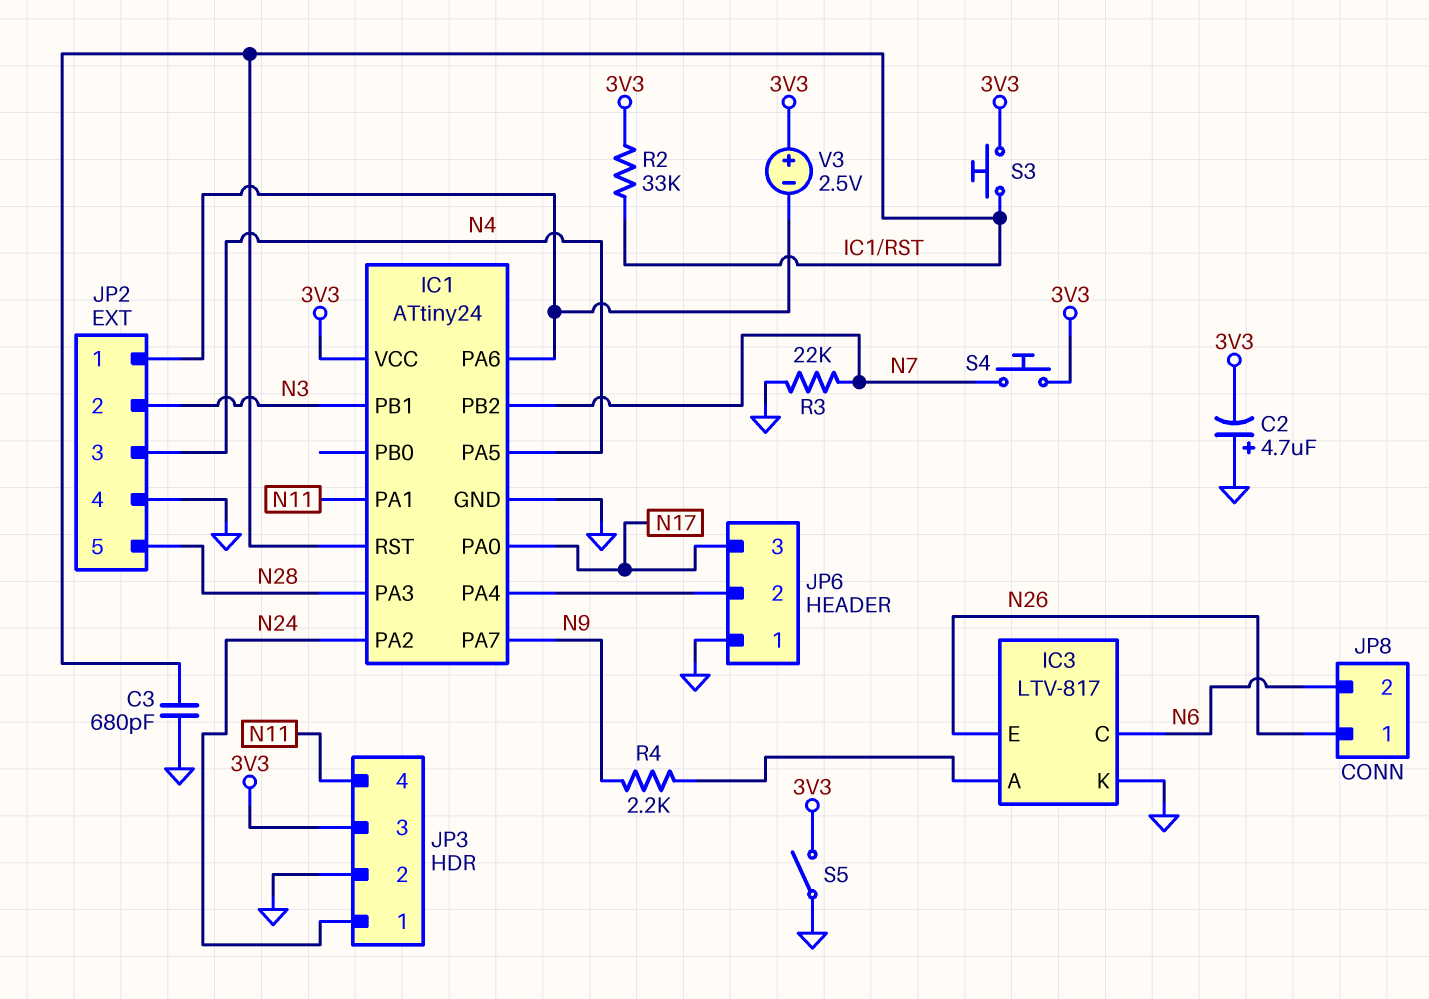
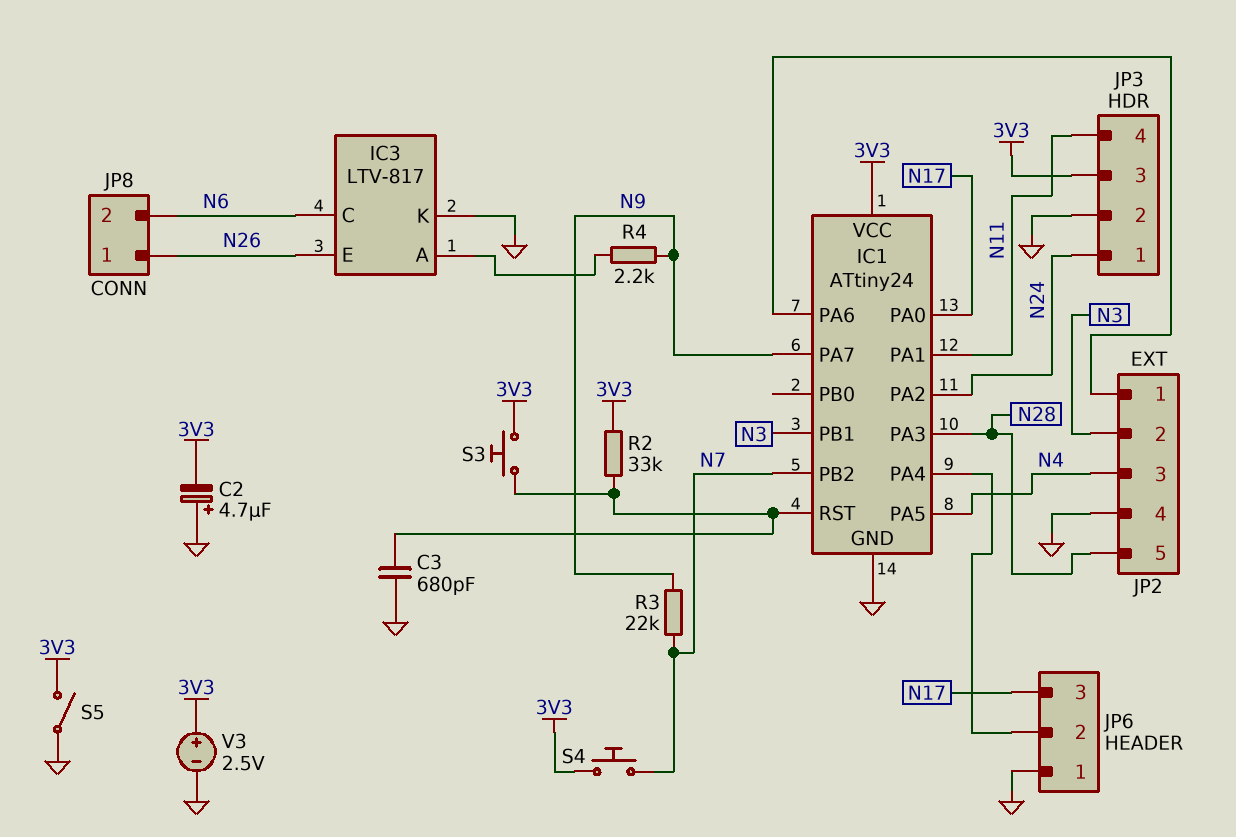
R3: 22k (GND, N7) -> 22k (N7, N9)
V3: 2.5V (plus 3V3, minus IC1/PA6) -> 2.5V (plus 3V3, minus GND)

